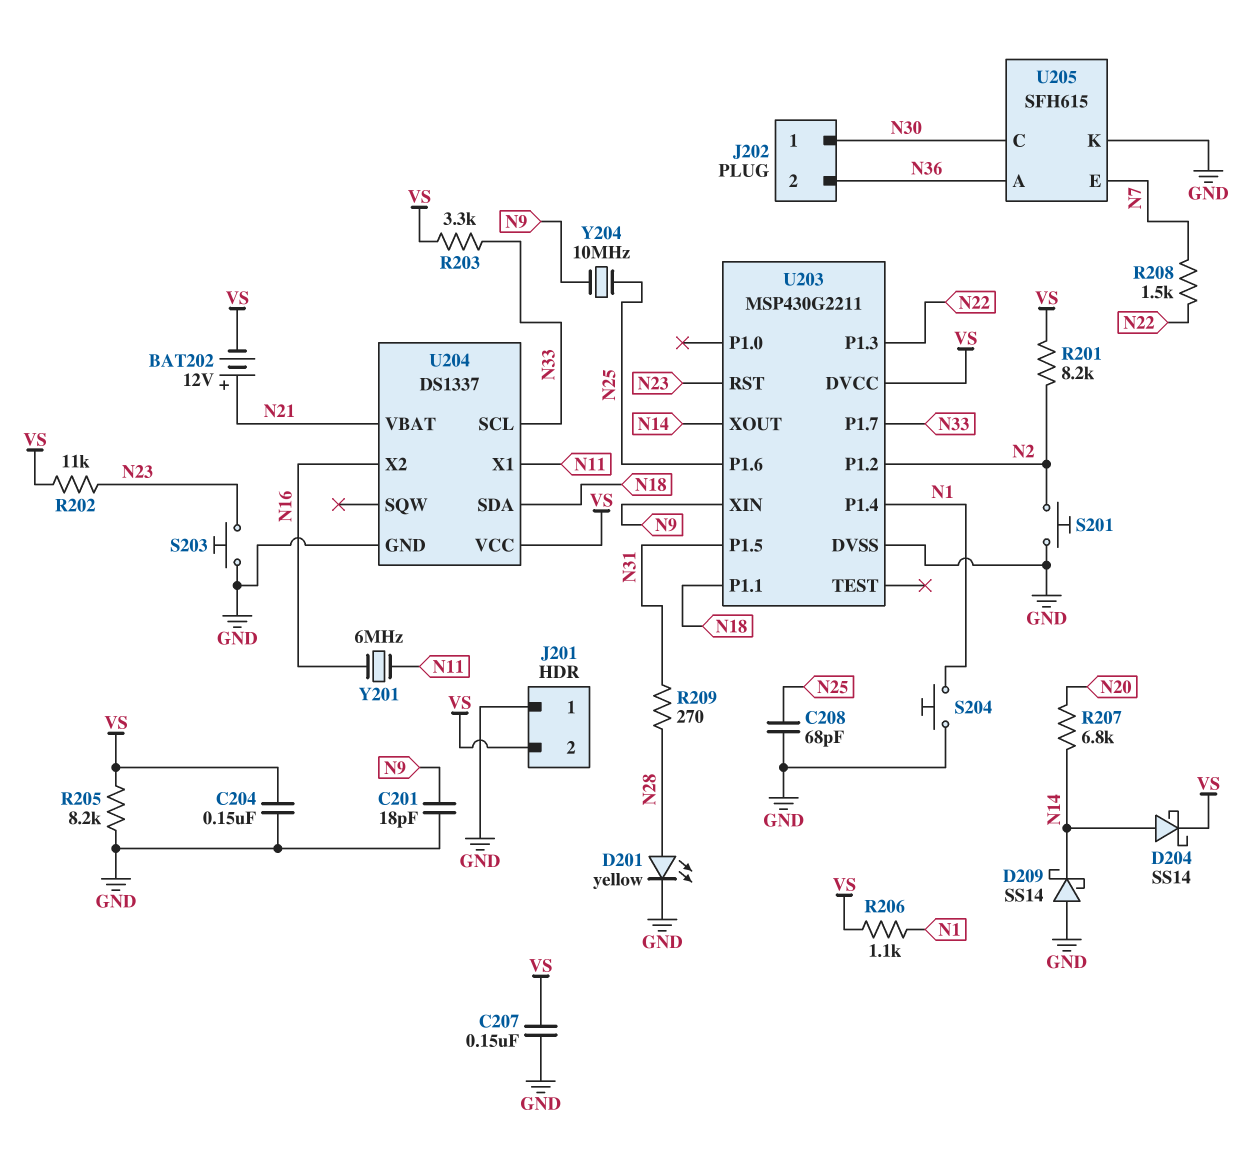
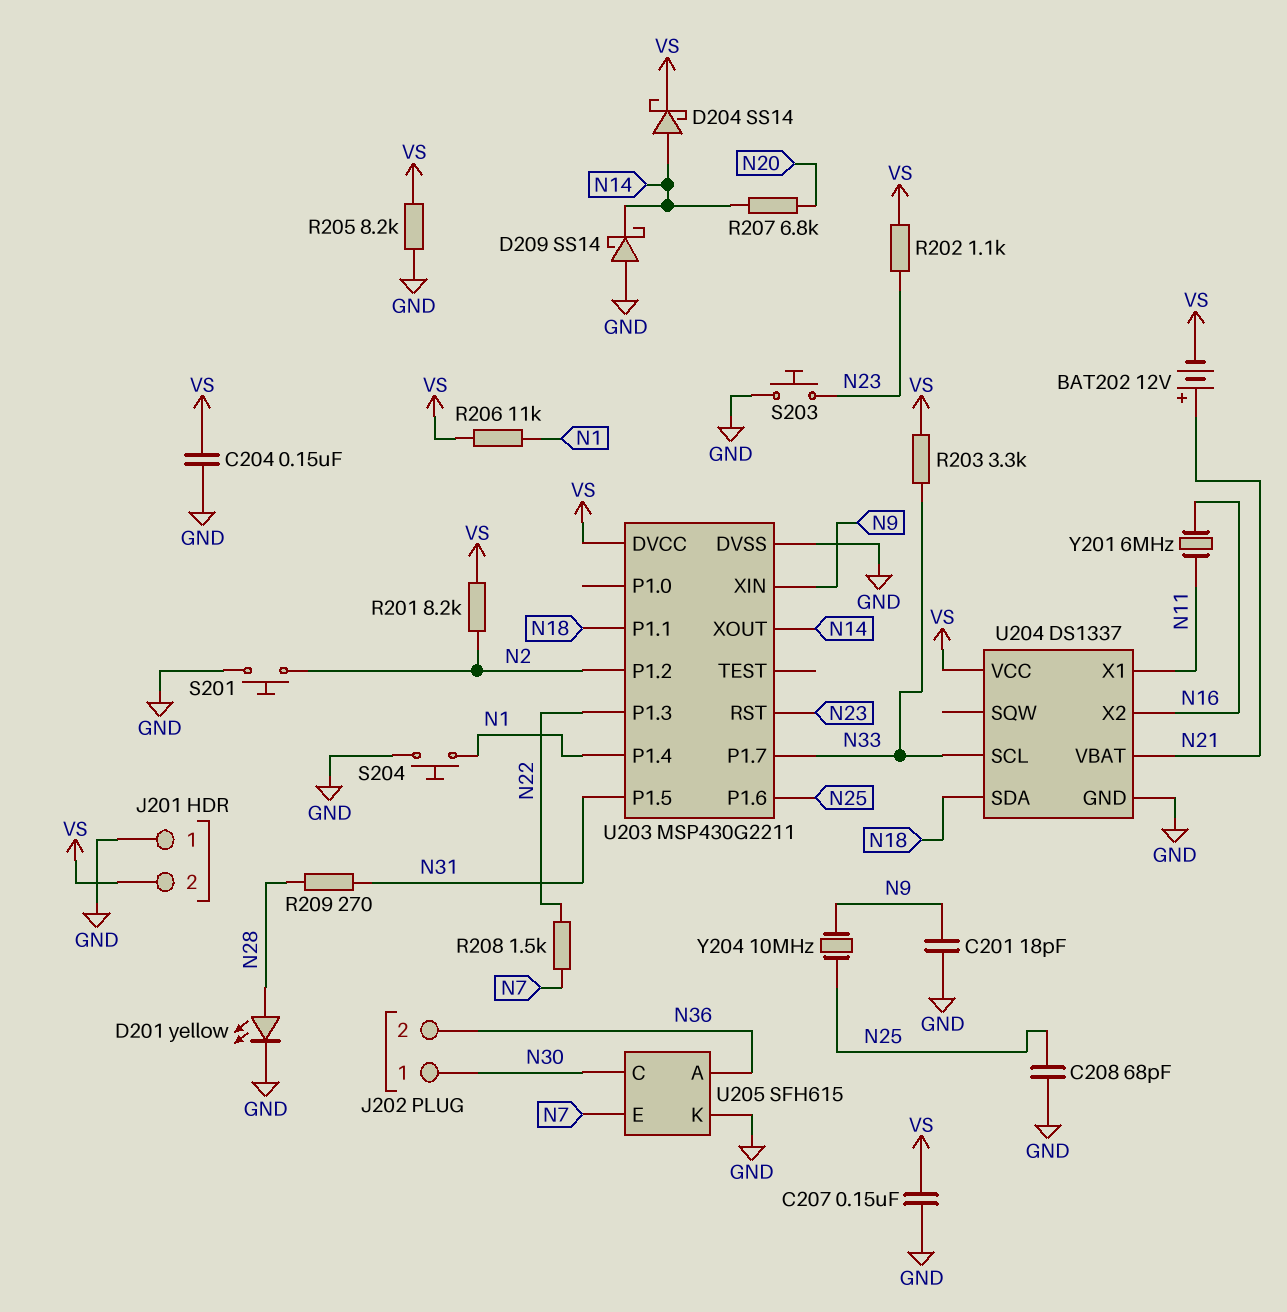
R202: 11k (N23, VS) -> 1.1k (N23, VS)
R206: 1.1k (N1, VS) -> 11k (N1, VS)

